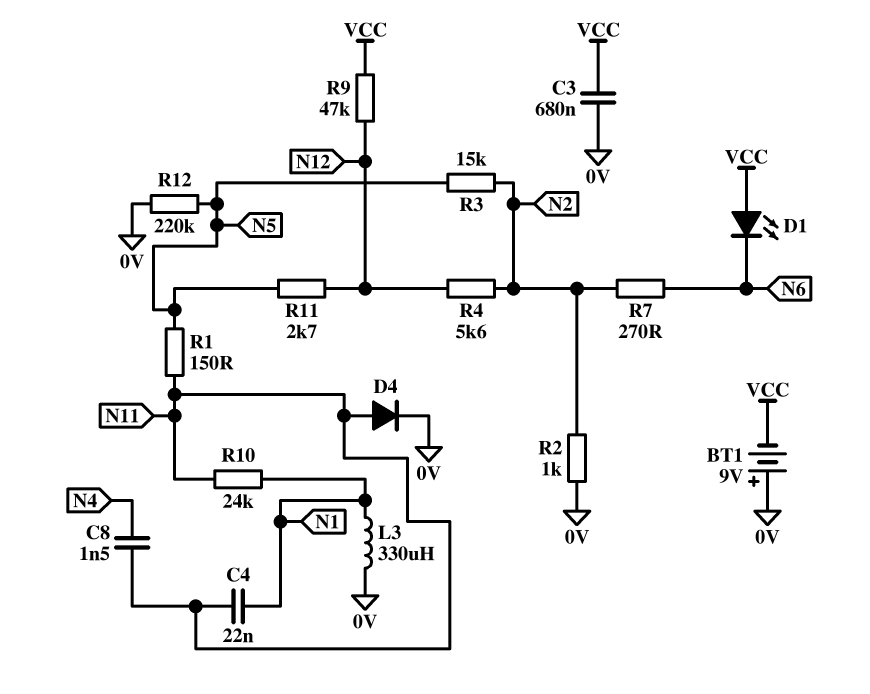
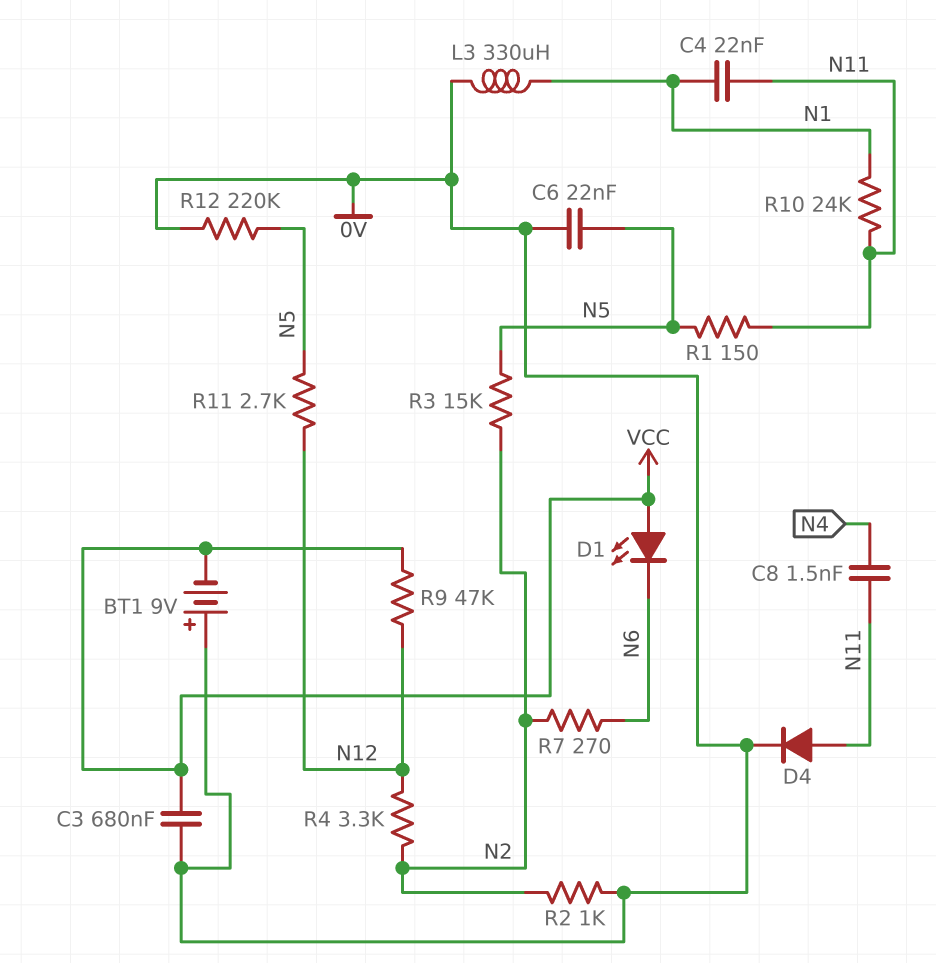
C6: none -> 22nF (0V, N5)
R4: 5.6k (N2, N12) -> 3.3k (N2, N12)

